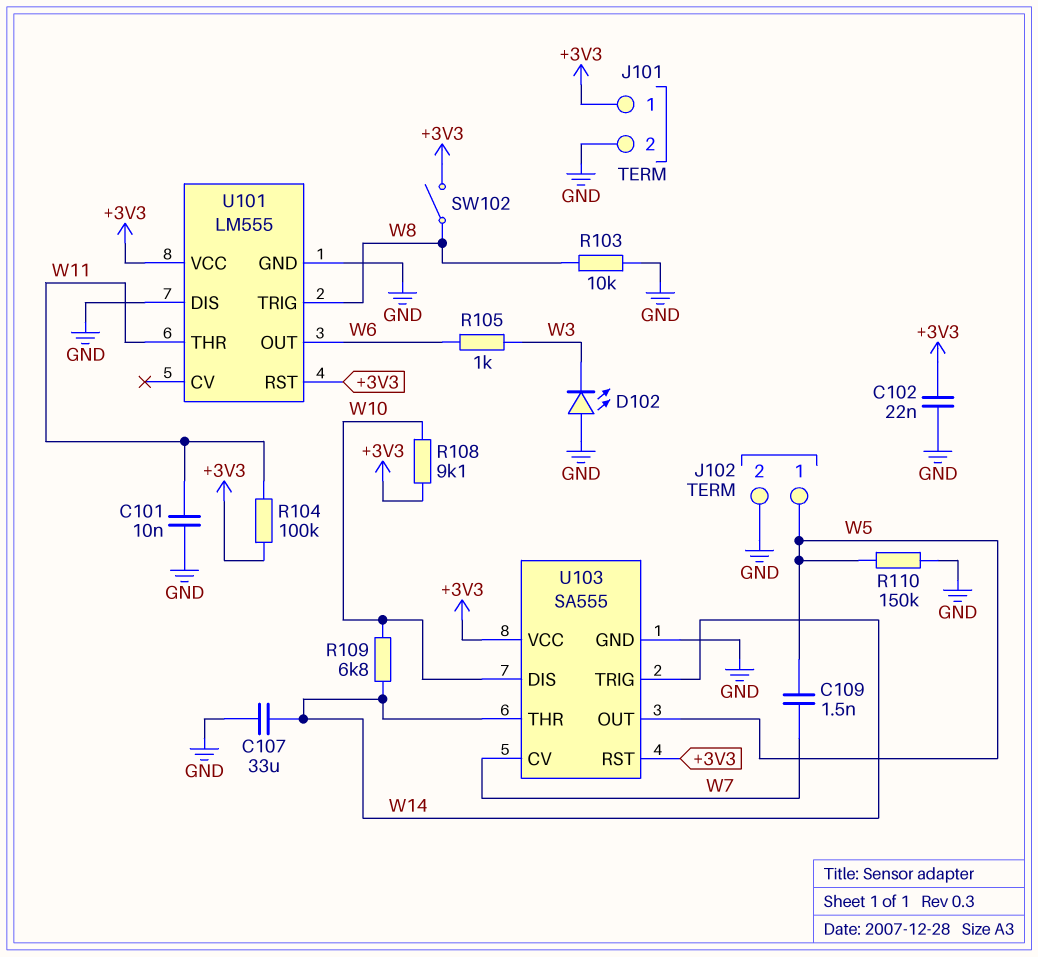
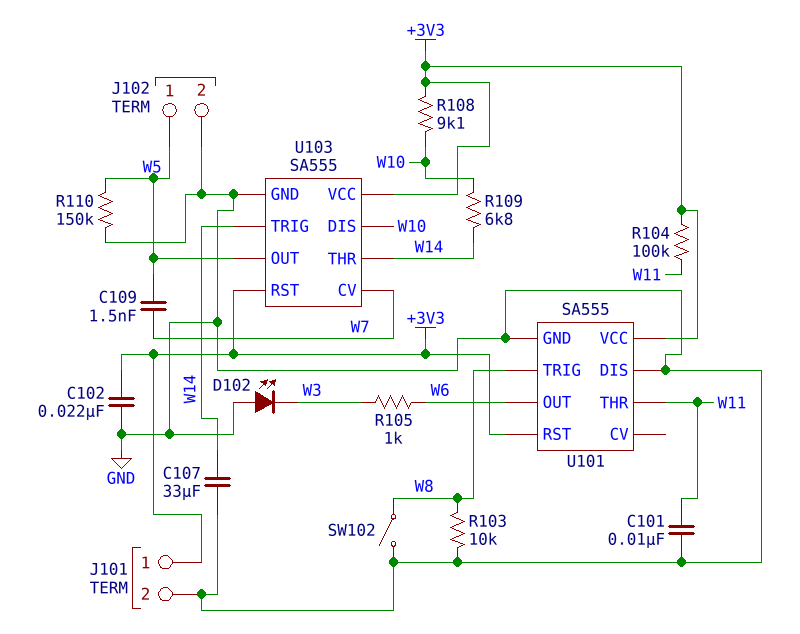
SW102: switch (+3V3, W8) -> switch (GND, W8)
U101: LM555 -> SA555

